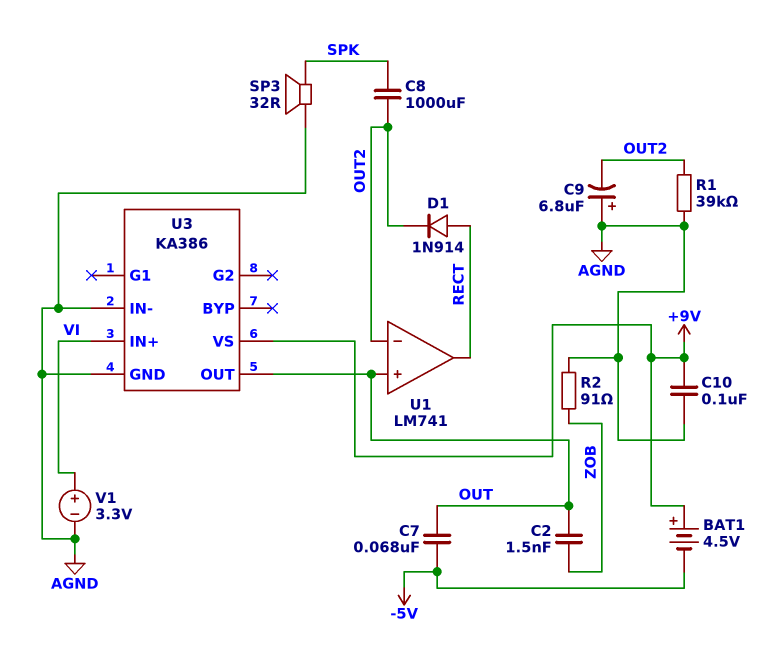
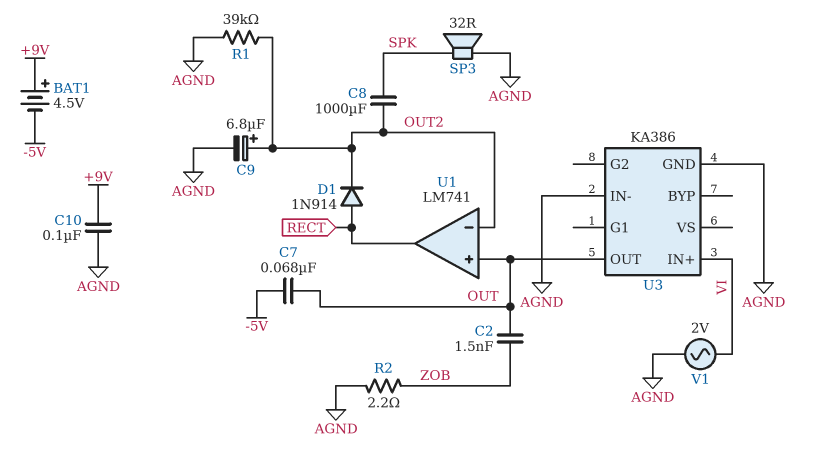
C9: 6.8uF (plus AGND, minus OUT2) -> 6.8uF (plus OUT2, minus AGND)
R2: 91 (AGND, ZOB) -> 2.2 (AGND, ZOB)
U3 pin VS: +9V -> none
V1: 3.3V (plus VI, minus AGND) -> AC 2V (AGND, VI)

